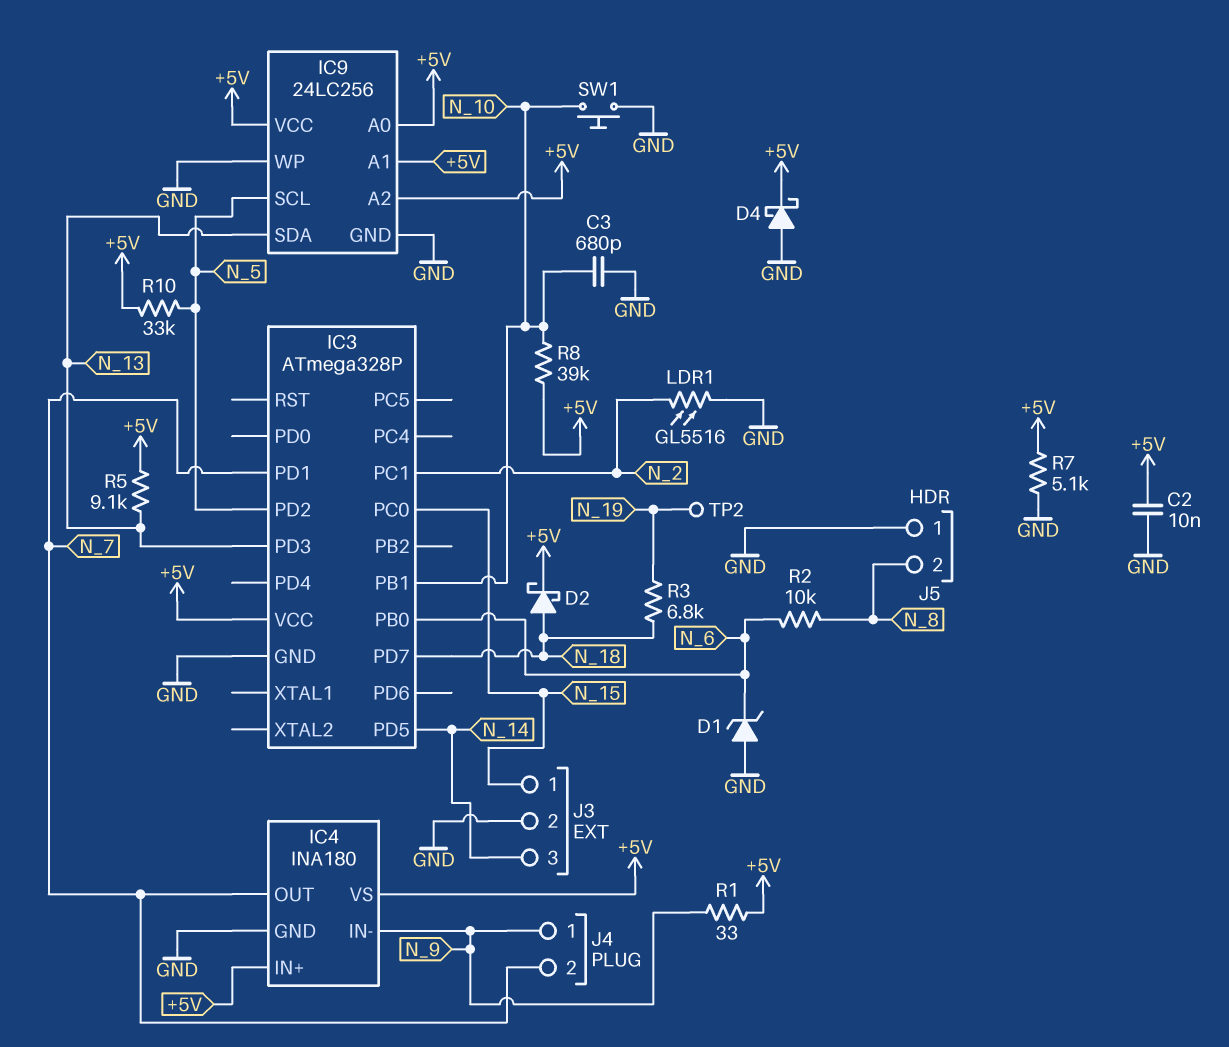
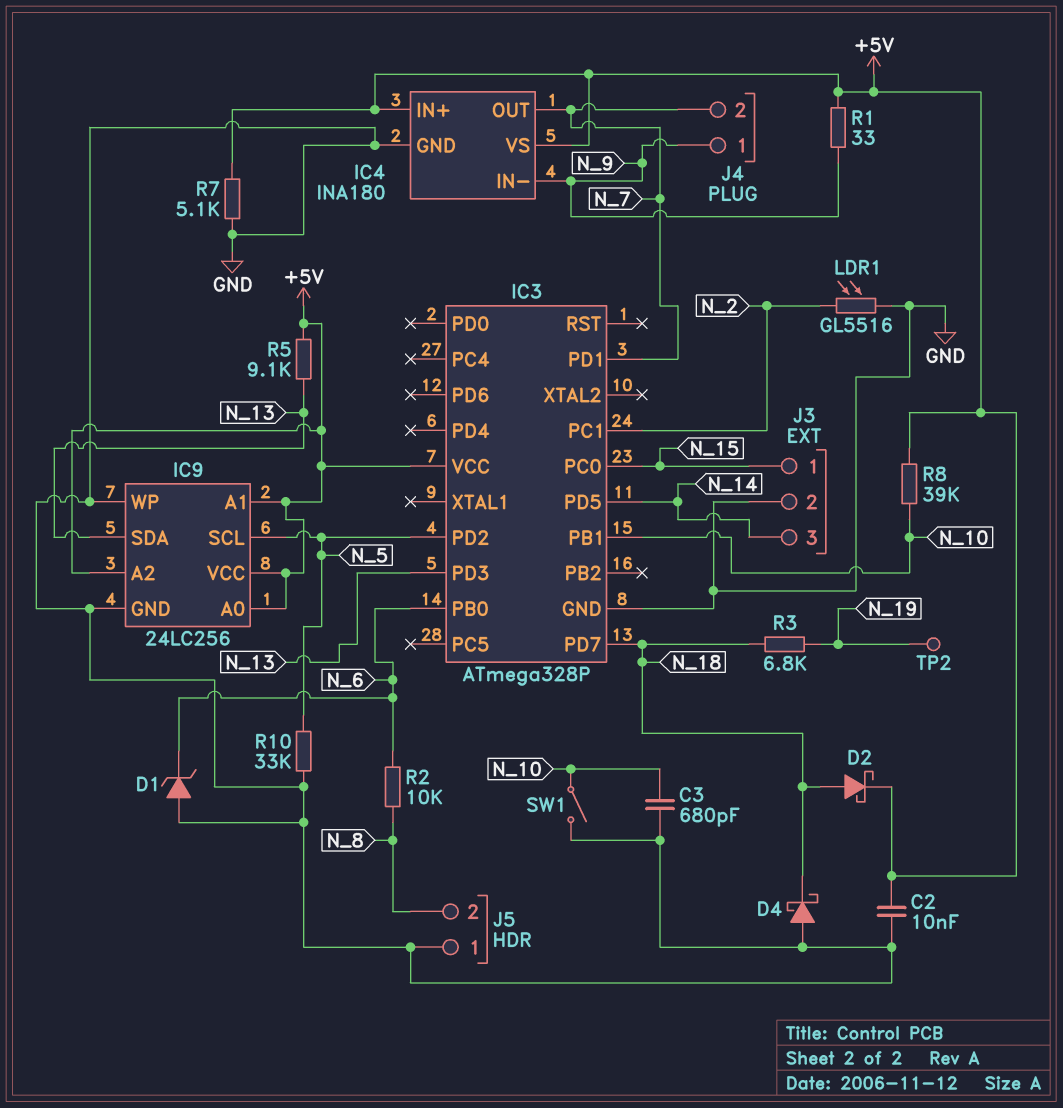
D4: schottky (A GND, K +5V) -> schottky (A GND, K N_18)
R10: 33k (+5V, N_5) -> 33k (GND, N_5)
SW1: button (GND, N_10) -> switch (GND, N_10)

